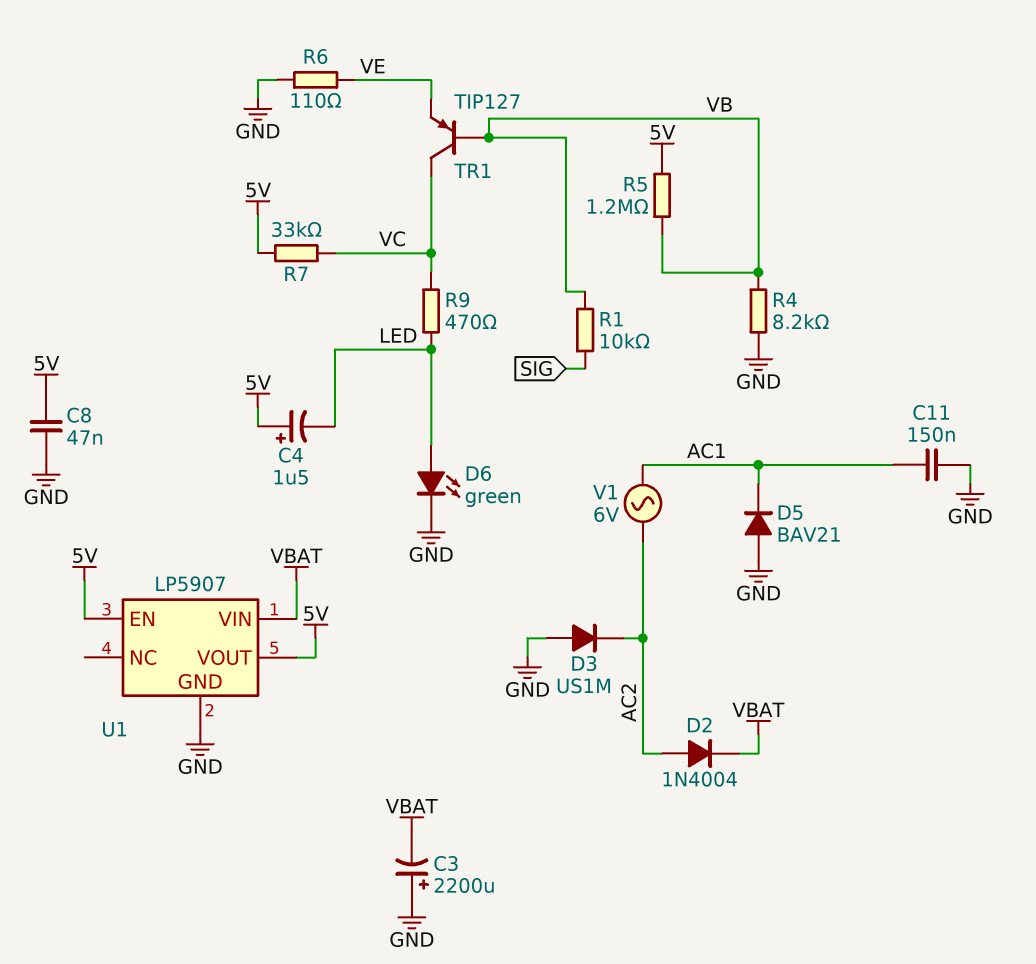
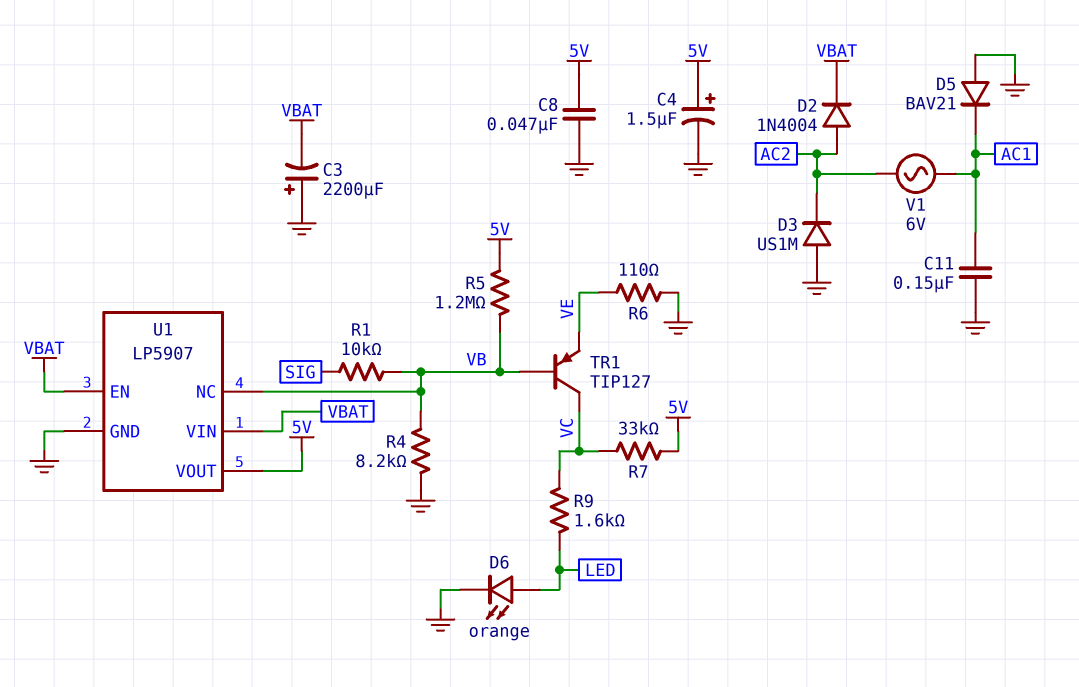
C4: 1.5uF (plus 5V, minus LED) -> 1.5uF (plus 5V, minus GND)
D6: LED green (A LED, K GND) -> LED orange (A LED, K GND)
R9: 470 (LED, VC) -> 1.6k (LED, VC)
U1 pin EN: 5V -> VBAT
U1 pin NC: none -> VB

